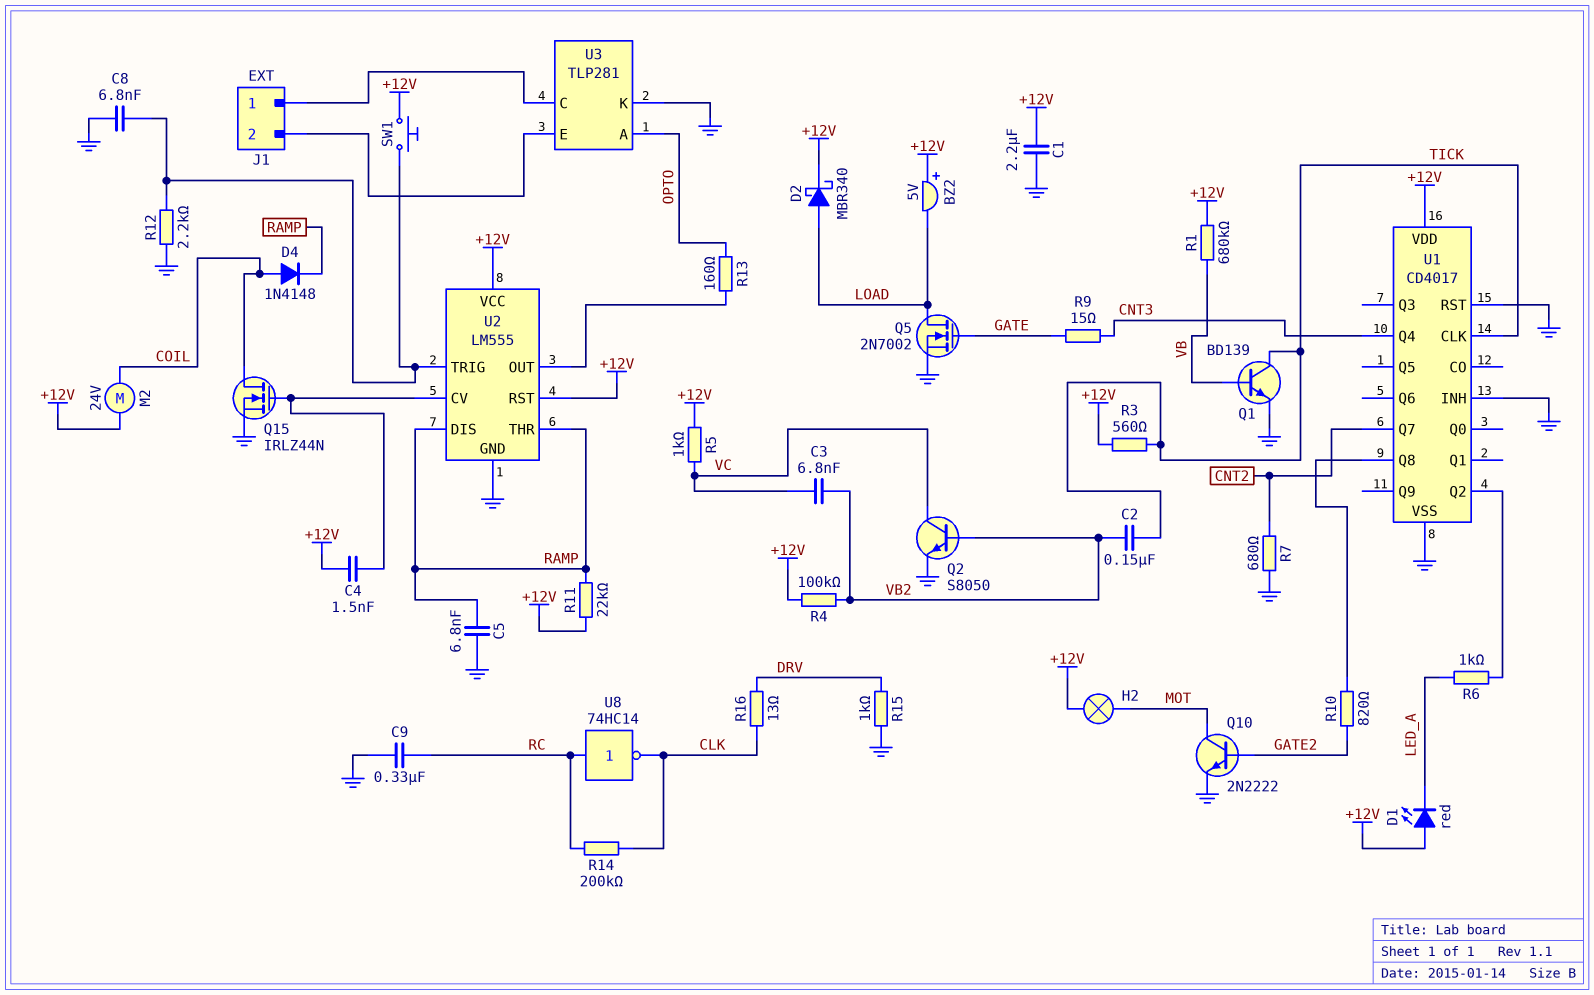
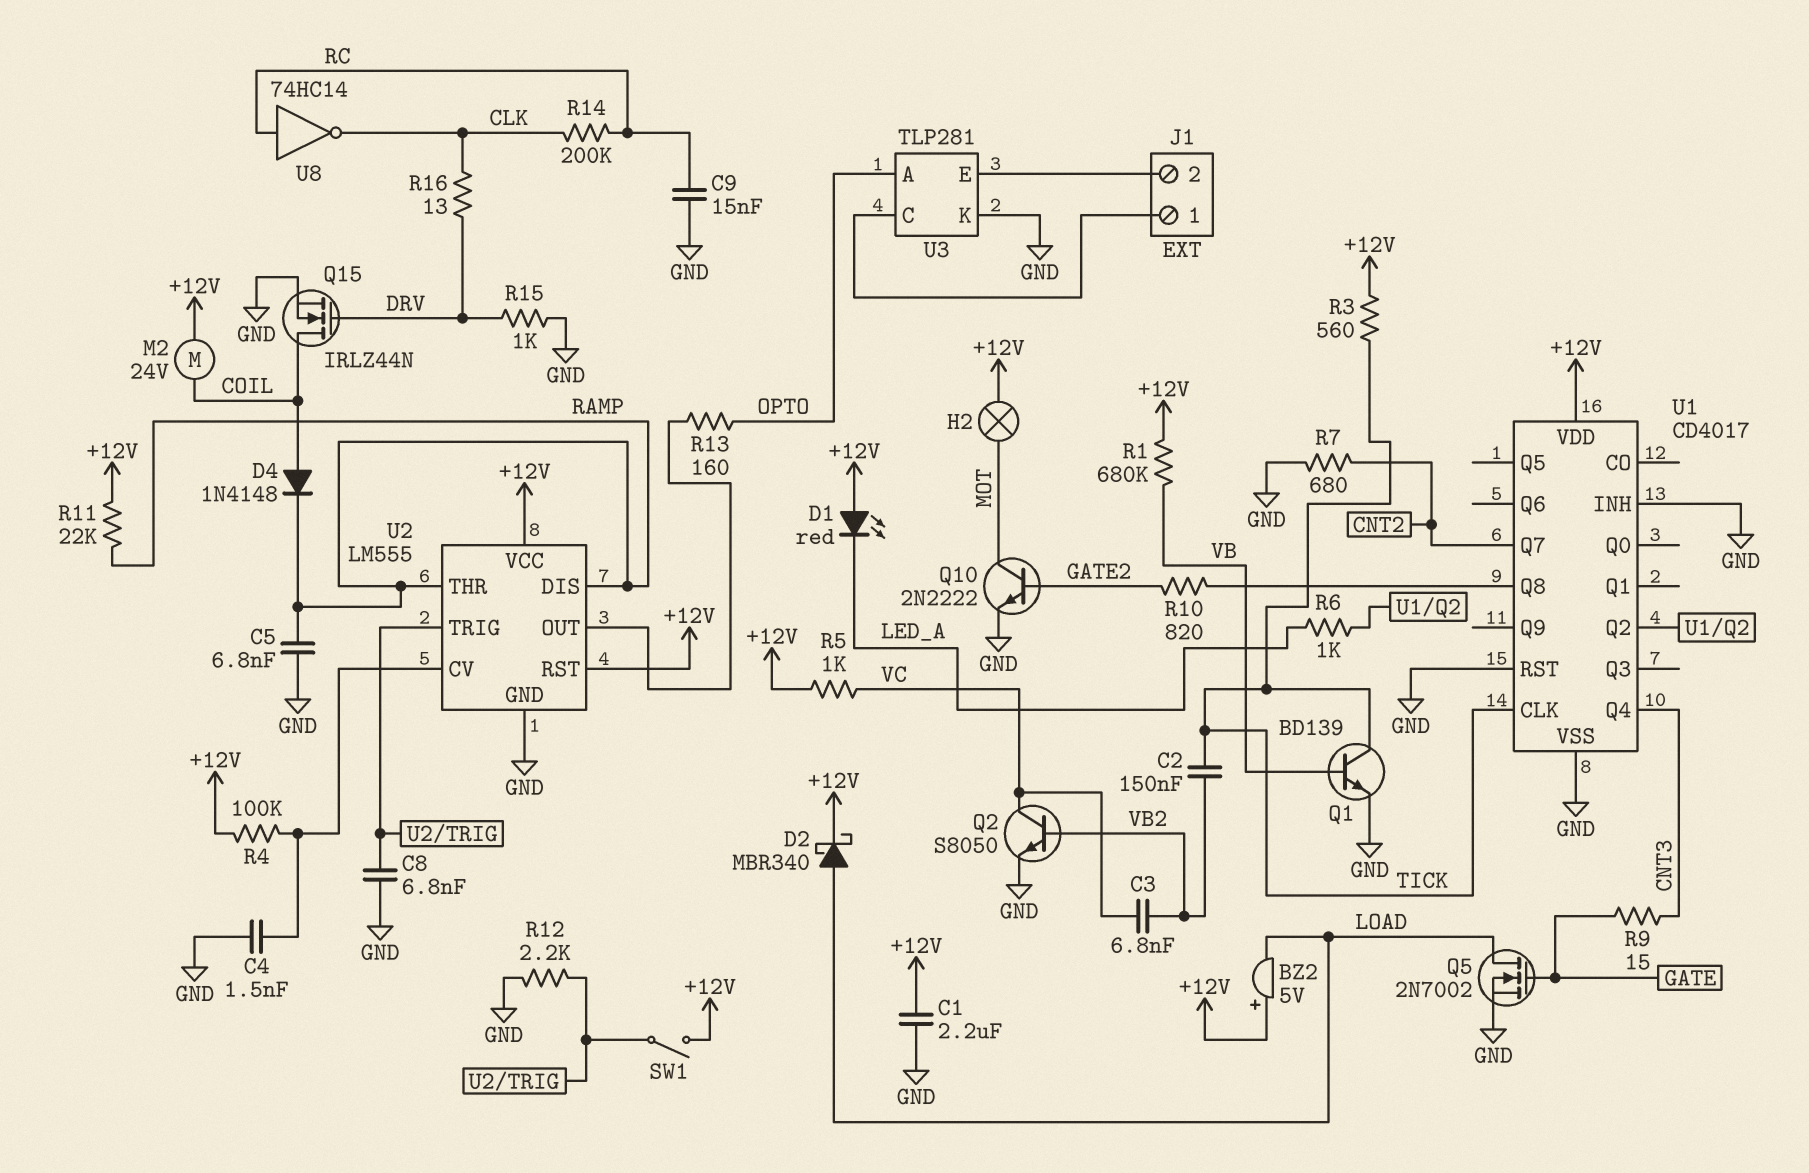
C4: 1.5nF (+12V, U2/CV) -> 1.5nF (GND, U2/CV)
C9: 330nF (GND, RC) -> 15nF (GND, RC)
Q15: NMOS IRLZ44N (G U2/CV, D COIL, S GND) -> NMOS IRLZ44N (G DRV, D COIL, S GND)
R4: 100k (+12V, VB2) -> 100k (+12V, U2/CV)
SW1: button (+12V, U2/TRIG) -> switch (+12V, U2/TRIG)

